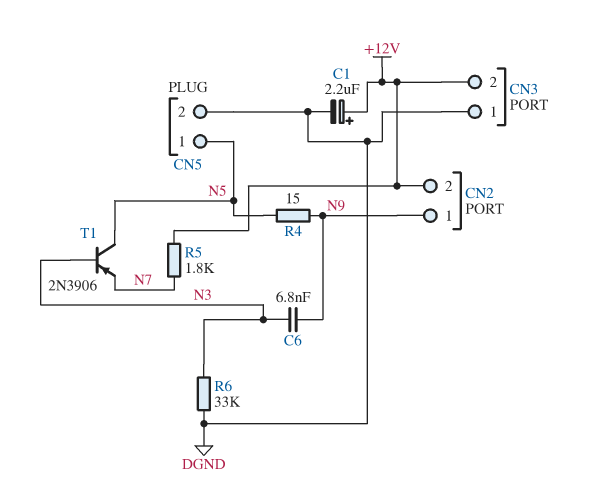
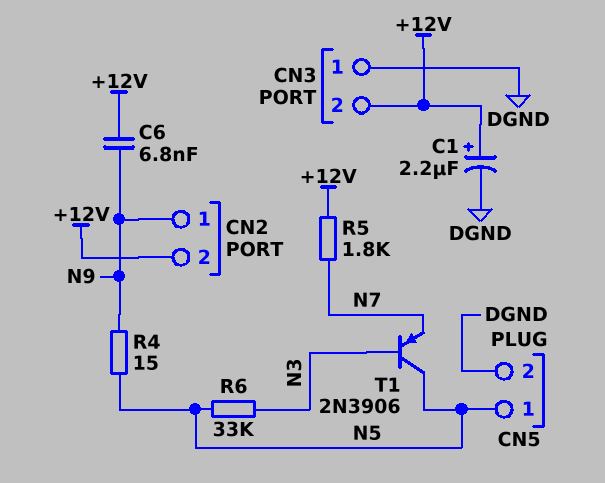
C6: 6.8nF (N3, N9) -> 6.8nF (+12V, N9)
R6: 33k (DGND, N3) -> 33k (N3, N5)

